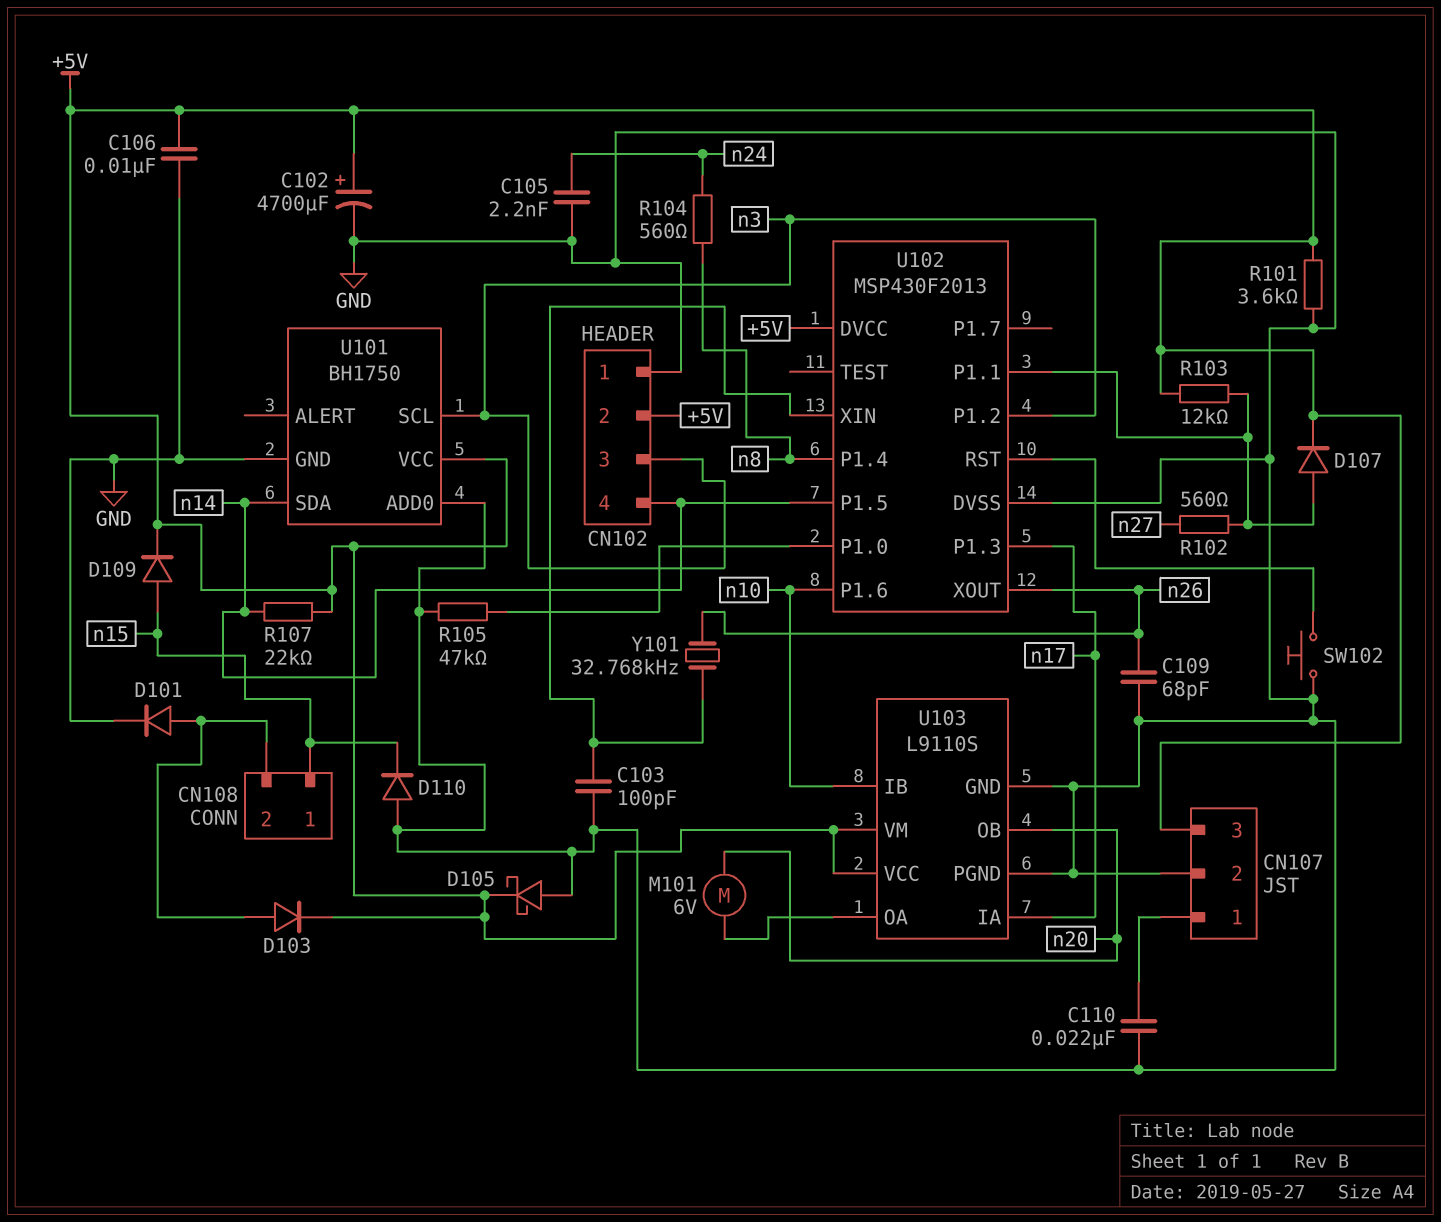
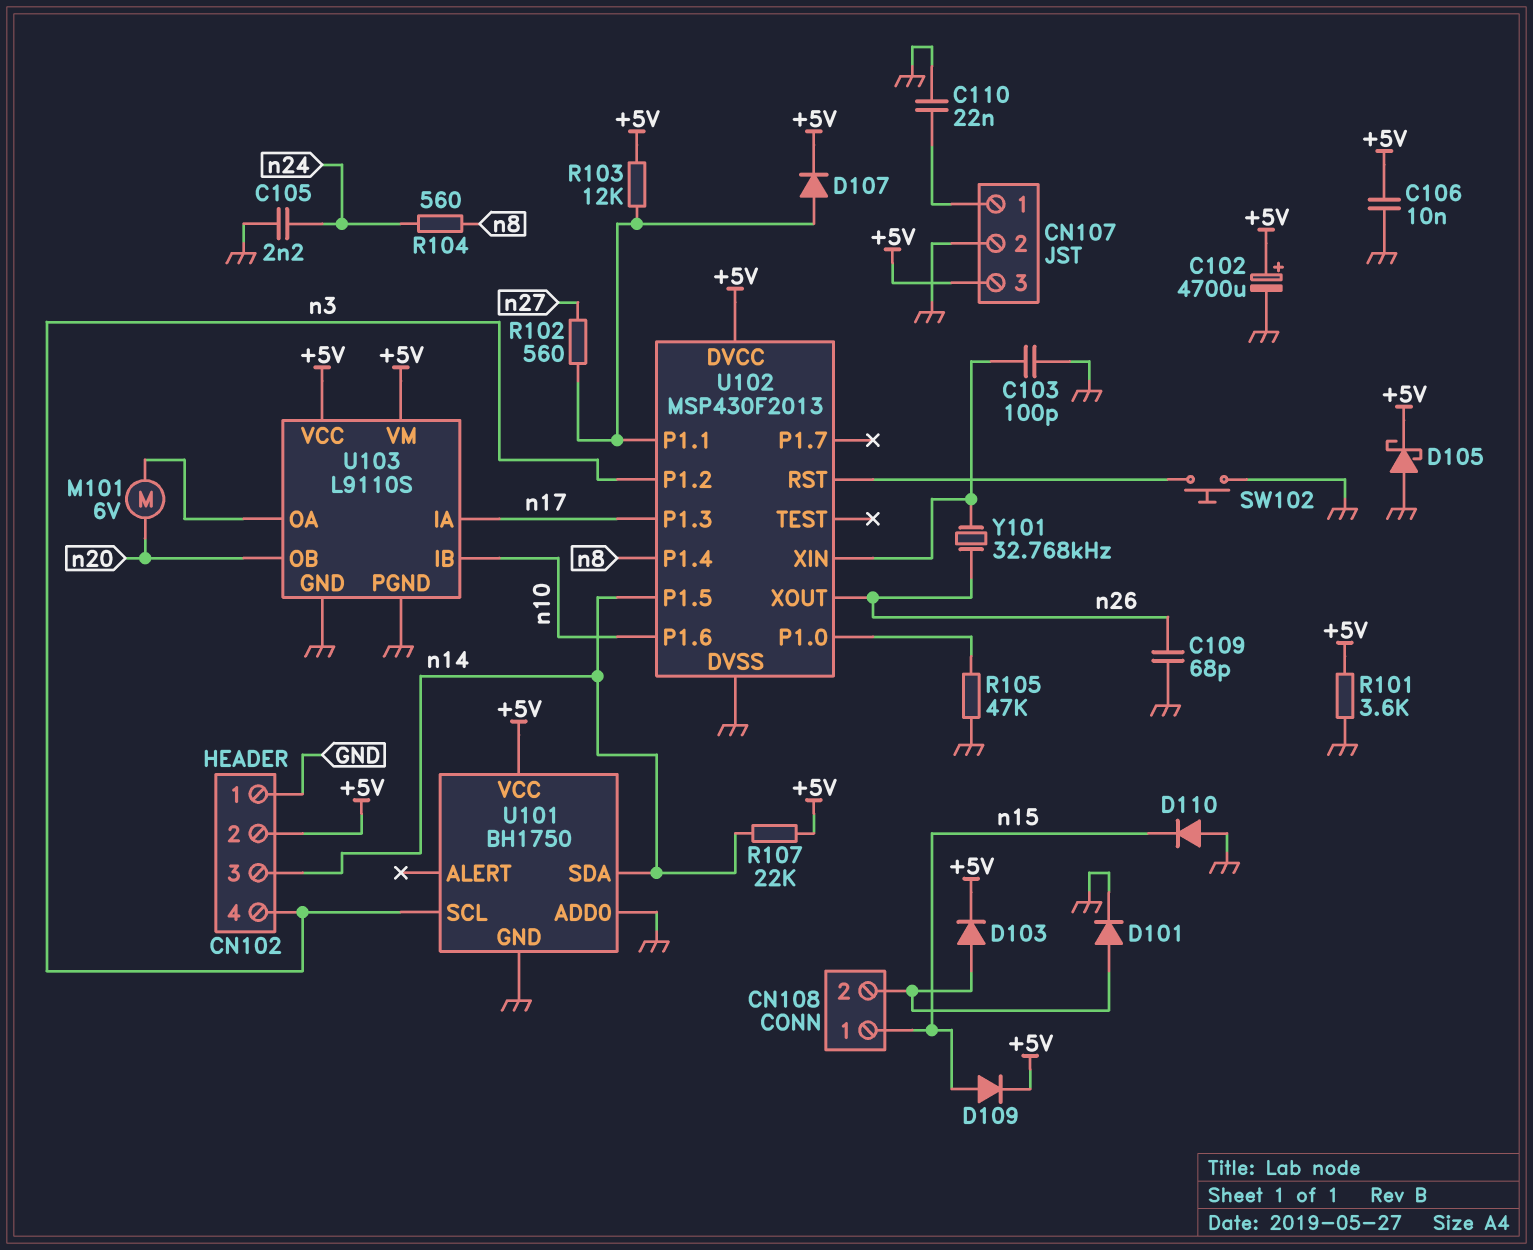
CN102 pin 3: n3 -> n14
CN102 pin 4: n14 -> n3

